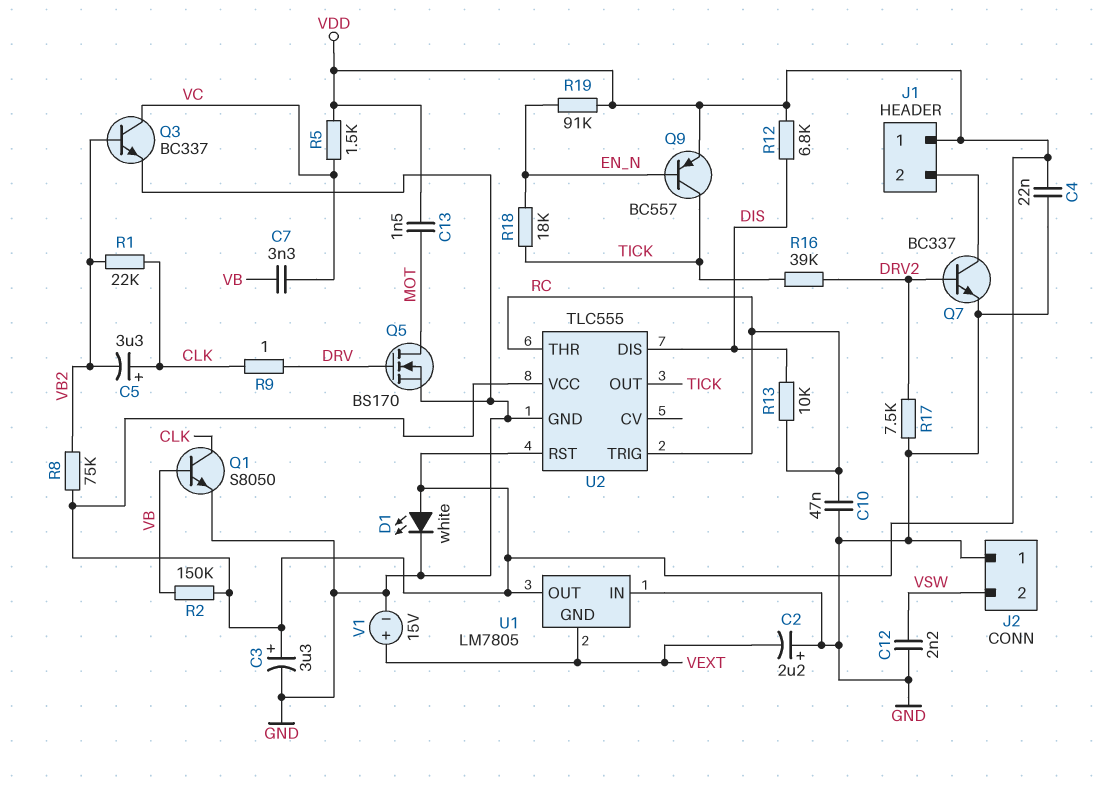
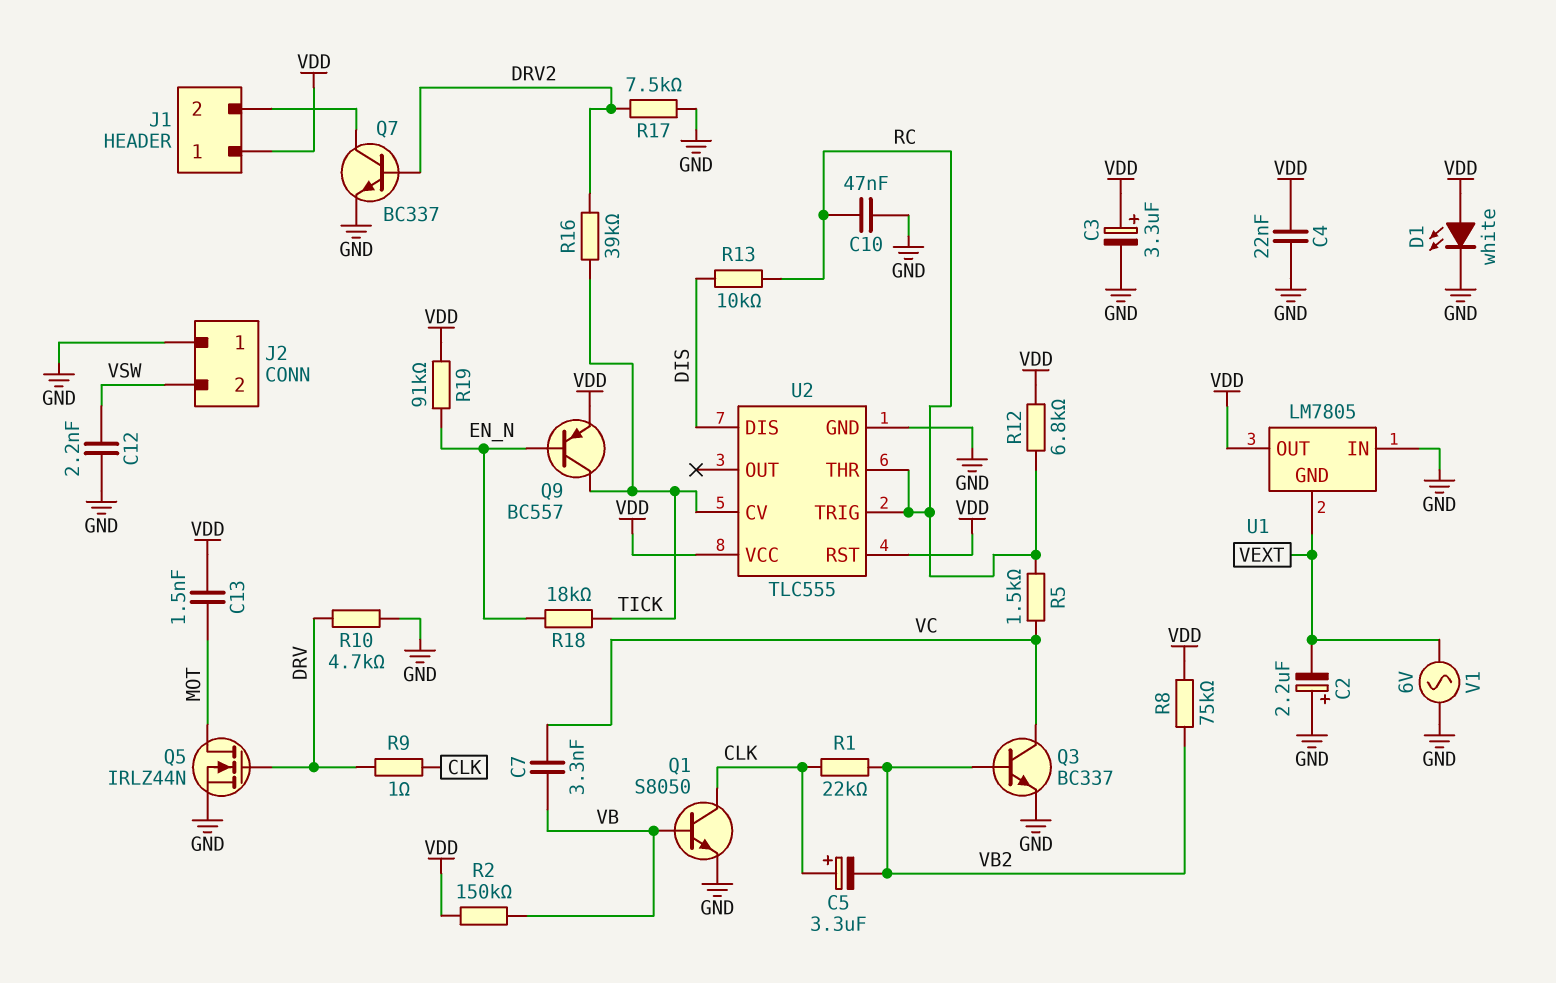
Q5: NMOS BS170 (G DRV, D MOT, S GND) -> NMOS IRLZ44N (G DRV, D MOT, S GND)
R5: 1.5k (VC, VDD) -> 1.5k (RC, VC)
R10: none -> 4.7k (DRV, GND)
R12: 6.8k (DIS, VDD) -> 6.8k (RC, VDD)
U2 pin CV: none -> TICK
U2 pin OUT: TICK -> none
V1: 15V (plus VEXT, minus GND) -> AC 6V (GND, VEXT)

